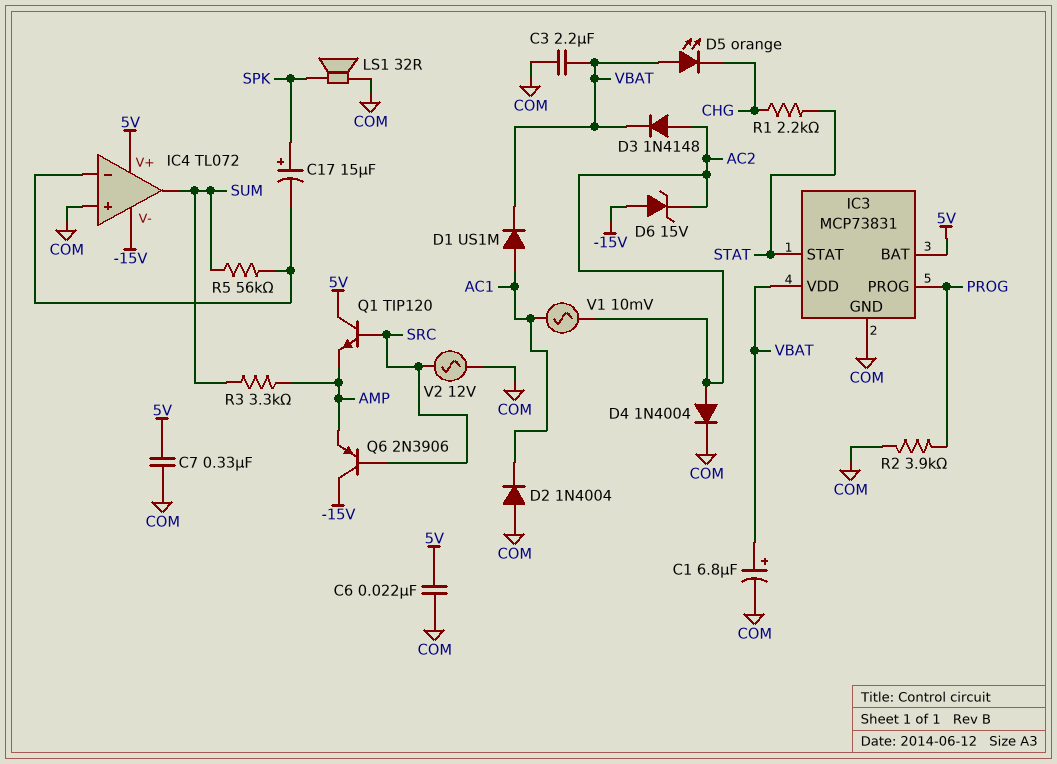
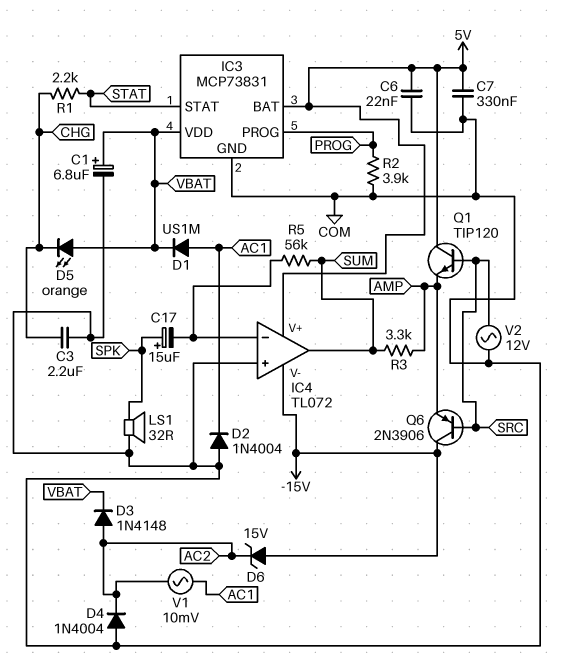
C3: 2.2uF (COM, VBAT) -> 2.2uF (CHG, COM)
D4: diode 1N4004 (A AC2, K COM) -> diode 1N4004 (A COM, K AC2)

